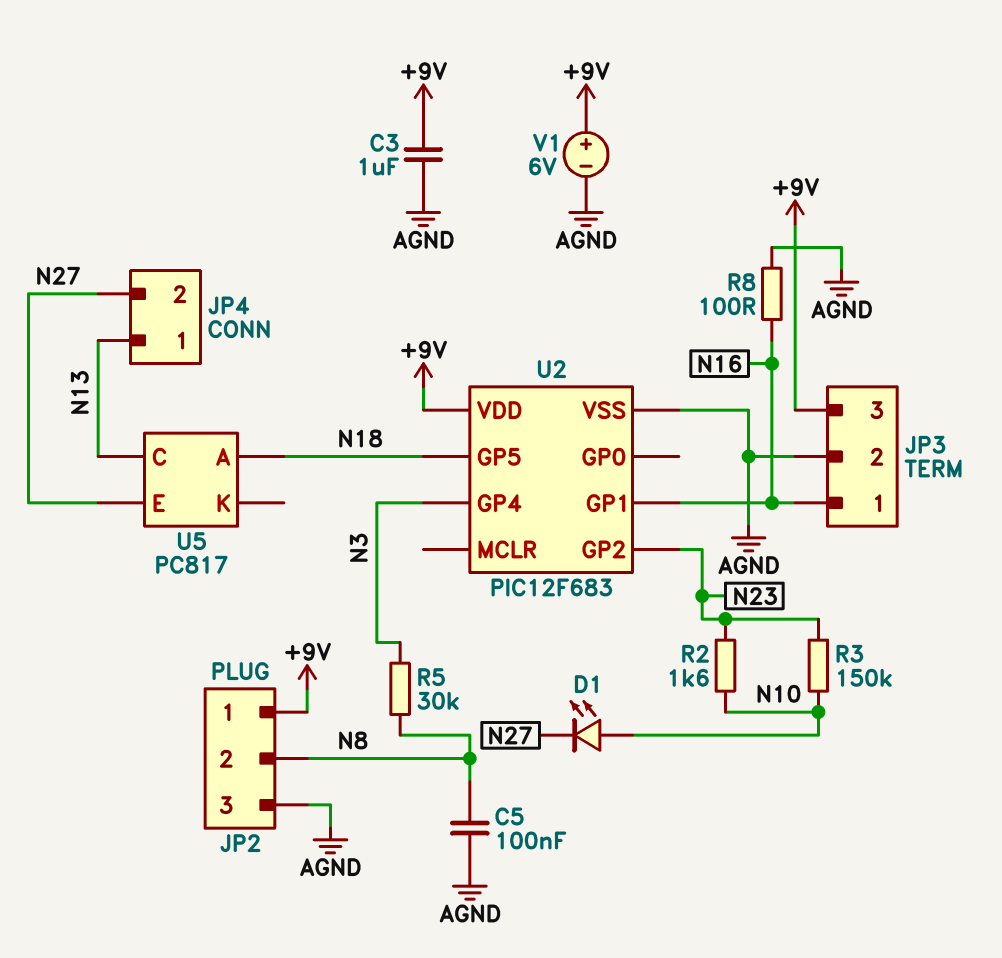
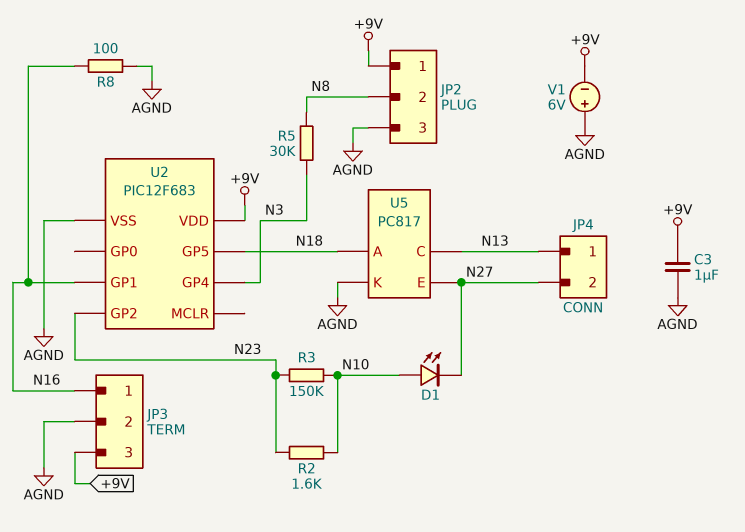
C5: 100nF (AGND, N8) -> none
U5 pin K: none -> AGND
V1: 6V (plus +9V, minus AGND) -> 6V (plus AGND, minus +9V)

